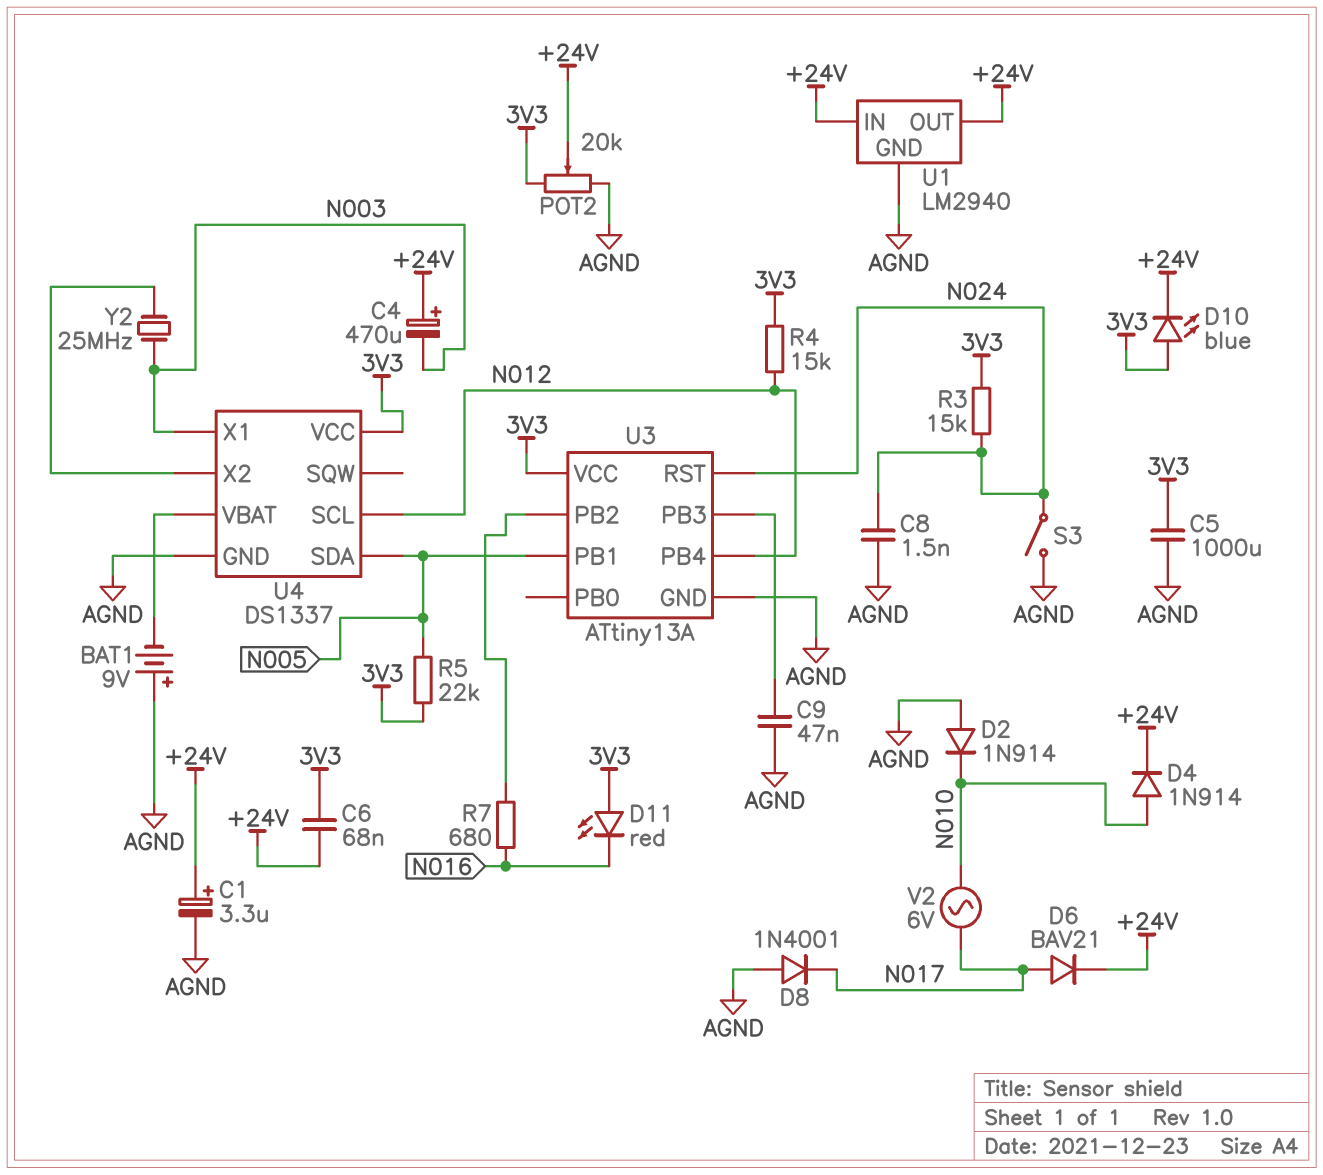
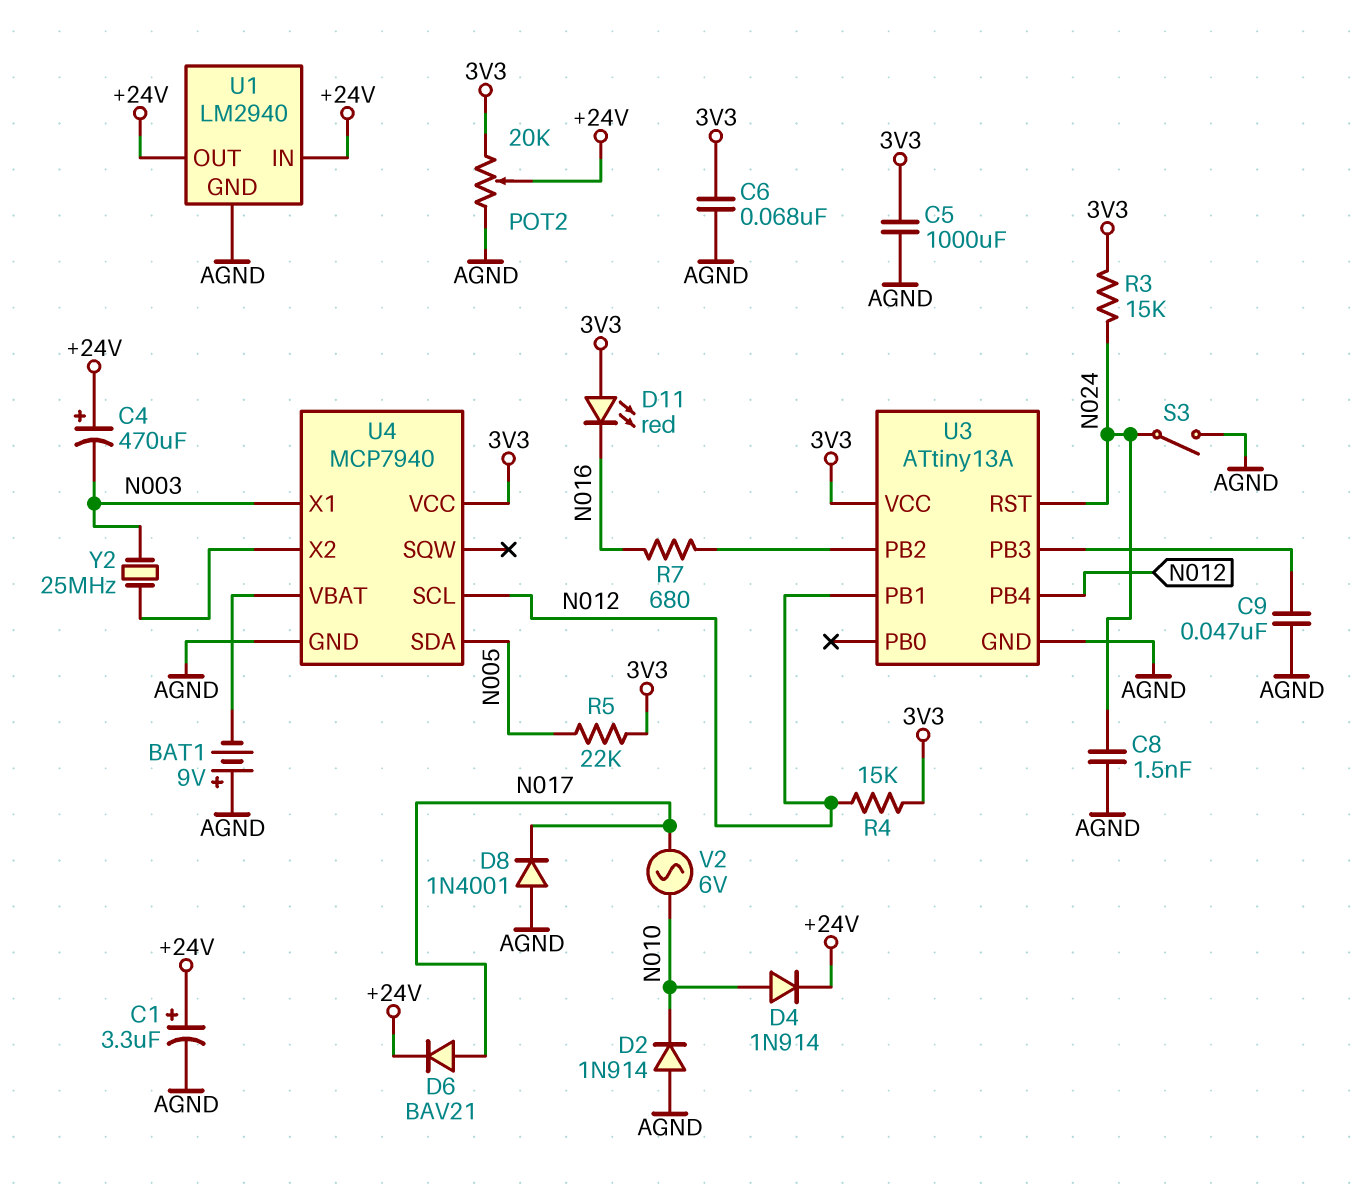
C6: 68nF (+24V, 3V3) -> 68nF (3V3, AGND)
D10: LED blue (A 3V3, K +24V) -> none
U3 pin PB1: N005 -> N012
U4: DS1337 -> MCP7940

